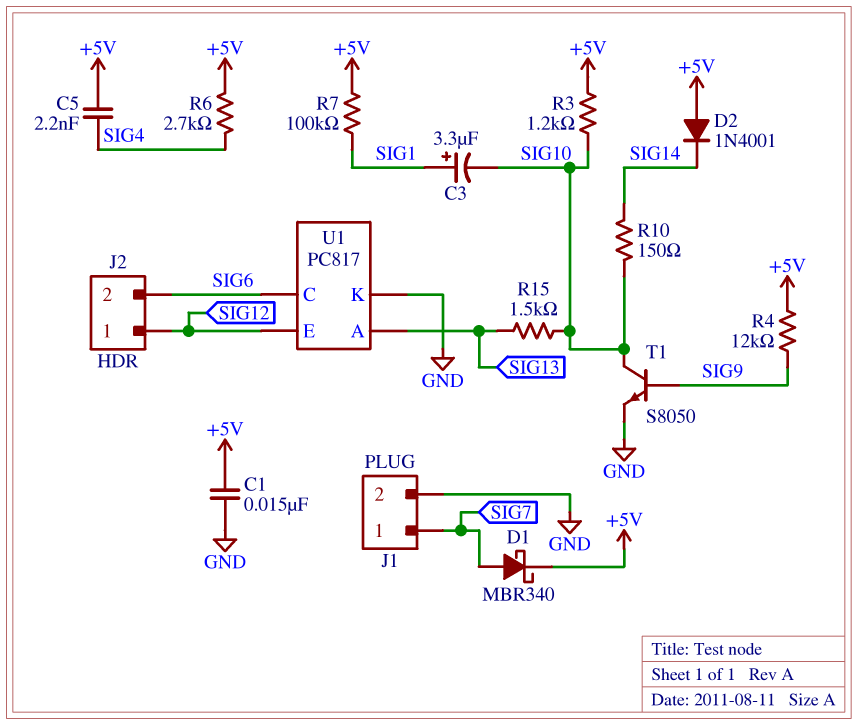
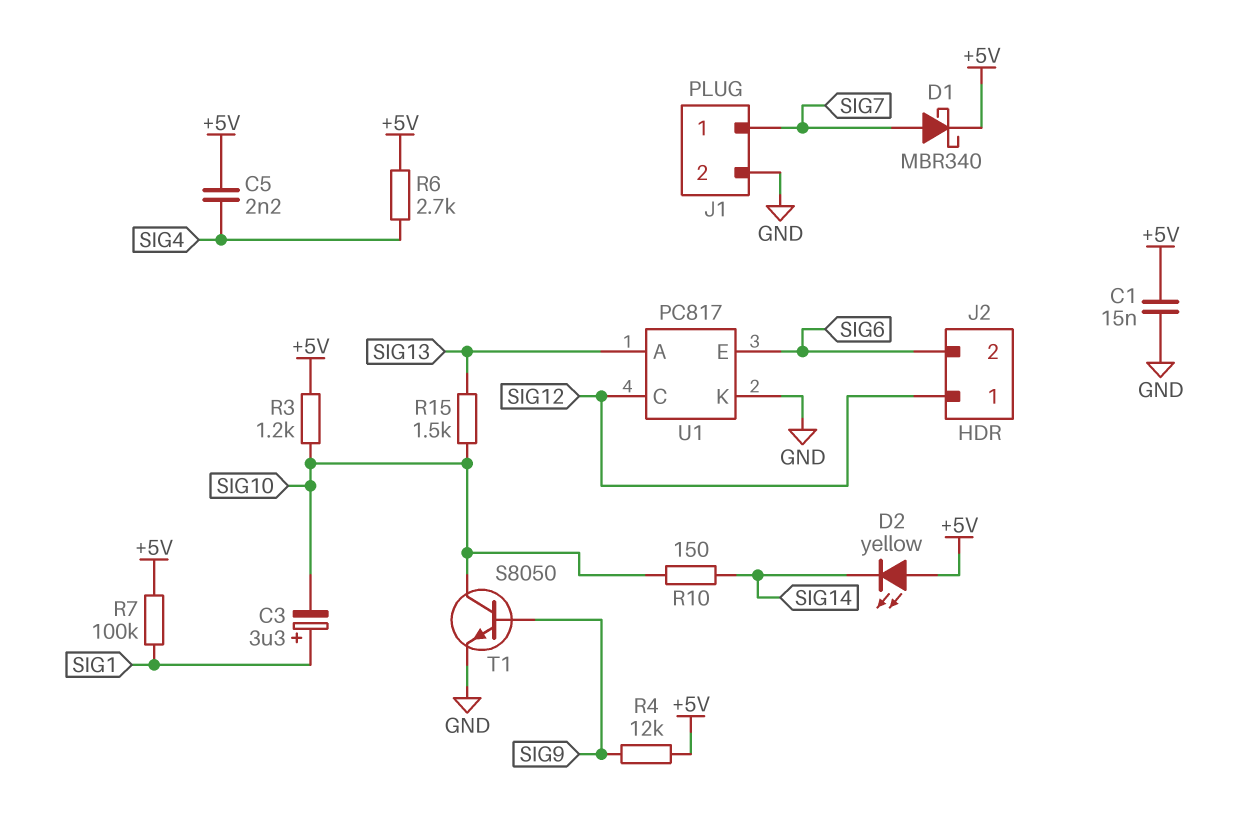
D2: diode 1N4001 (A +5V, K SIG14) -> LED yellow (A +5V, K SIG14)
U1 pin C: SIG6 -> SIG12
U1 pin E: SIG12 -> SIG6

